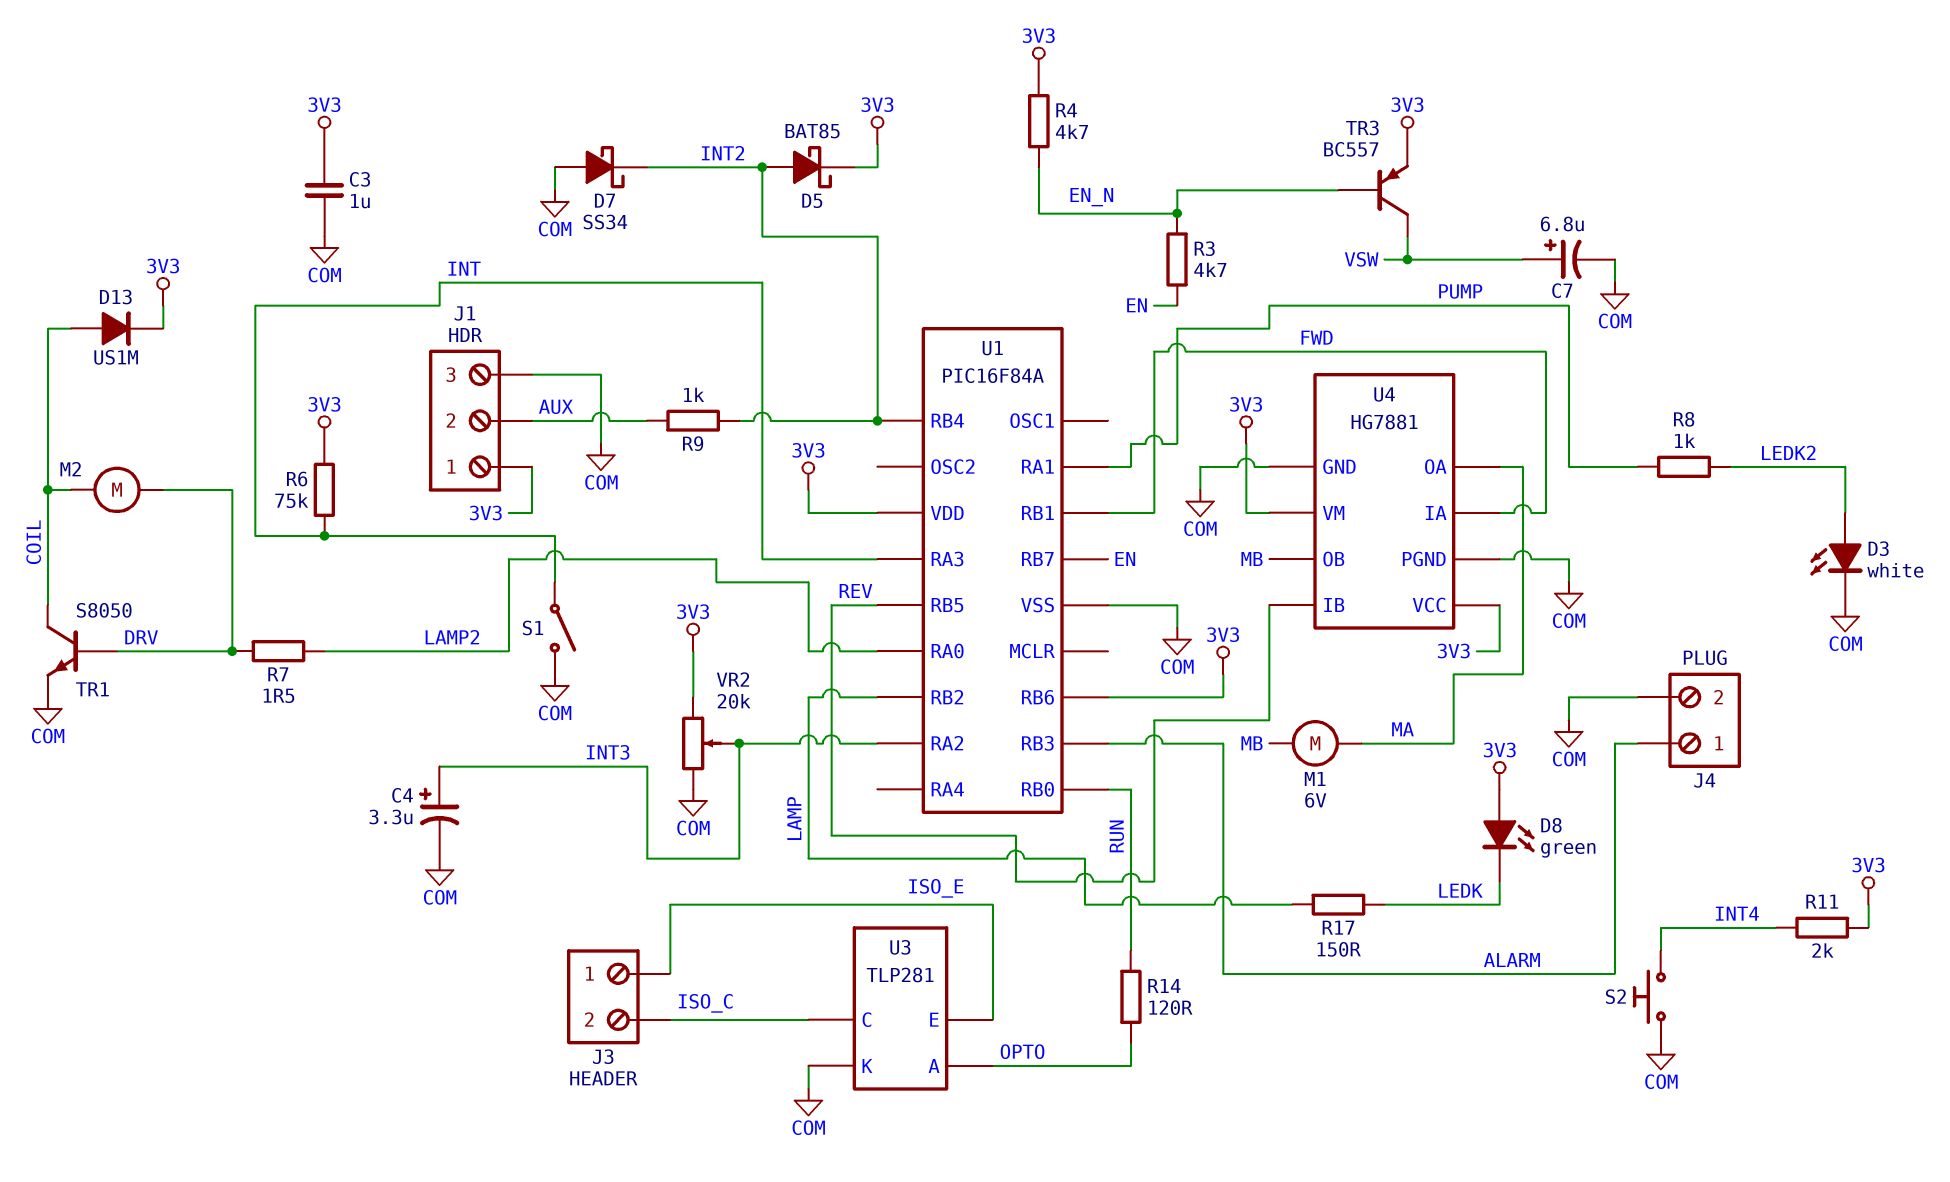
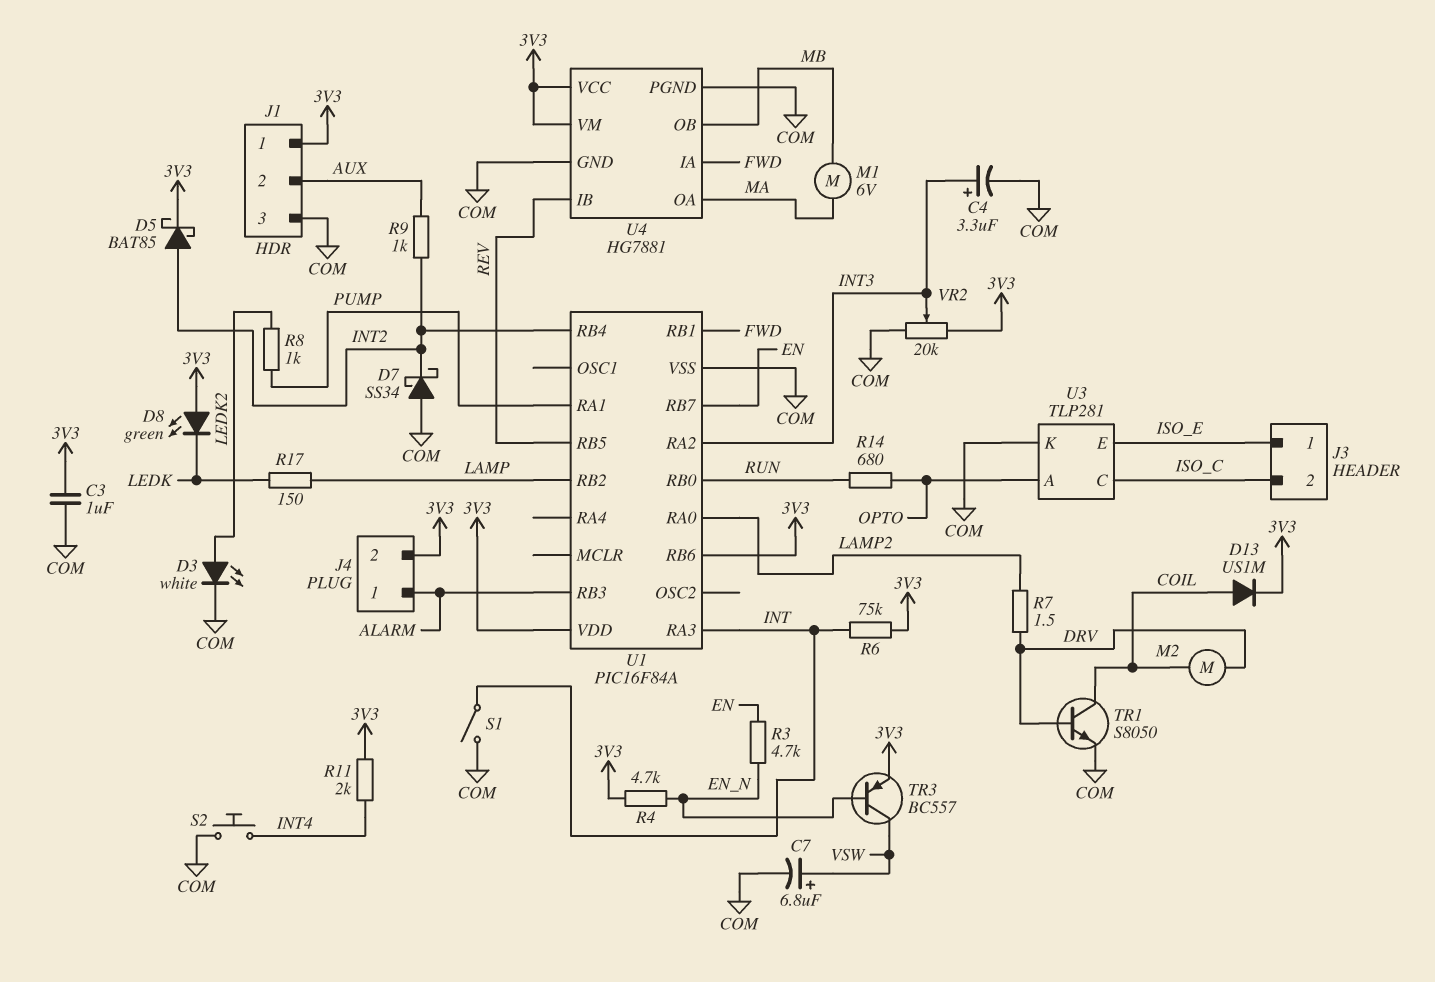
J4 pin 2: COM -> 3V3
R14: 120 (OPTO, RUN) -> 680 (OPTO, RUN)

